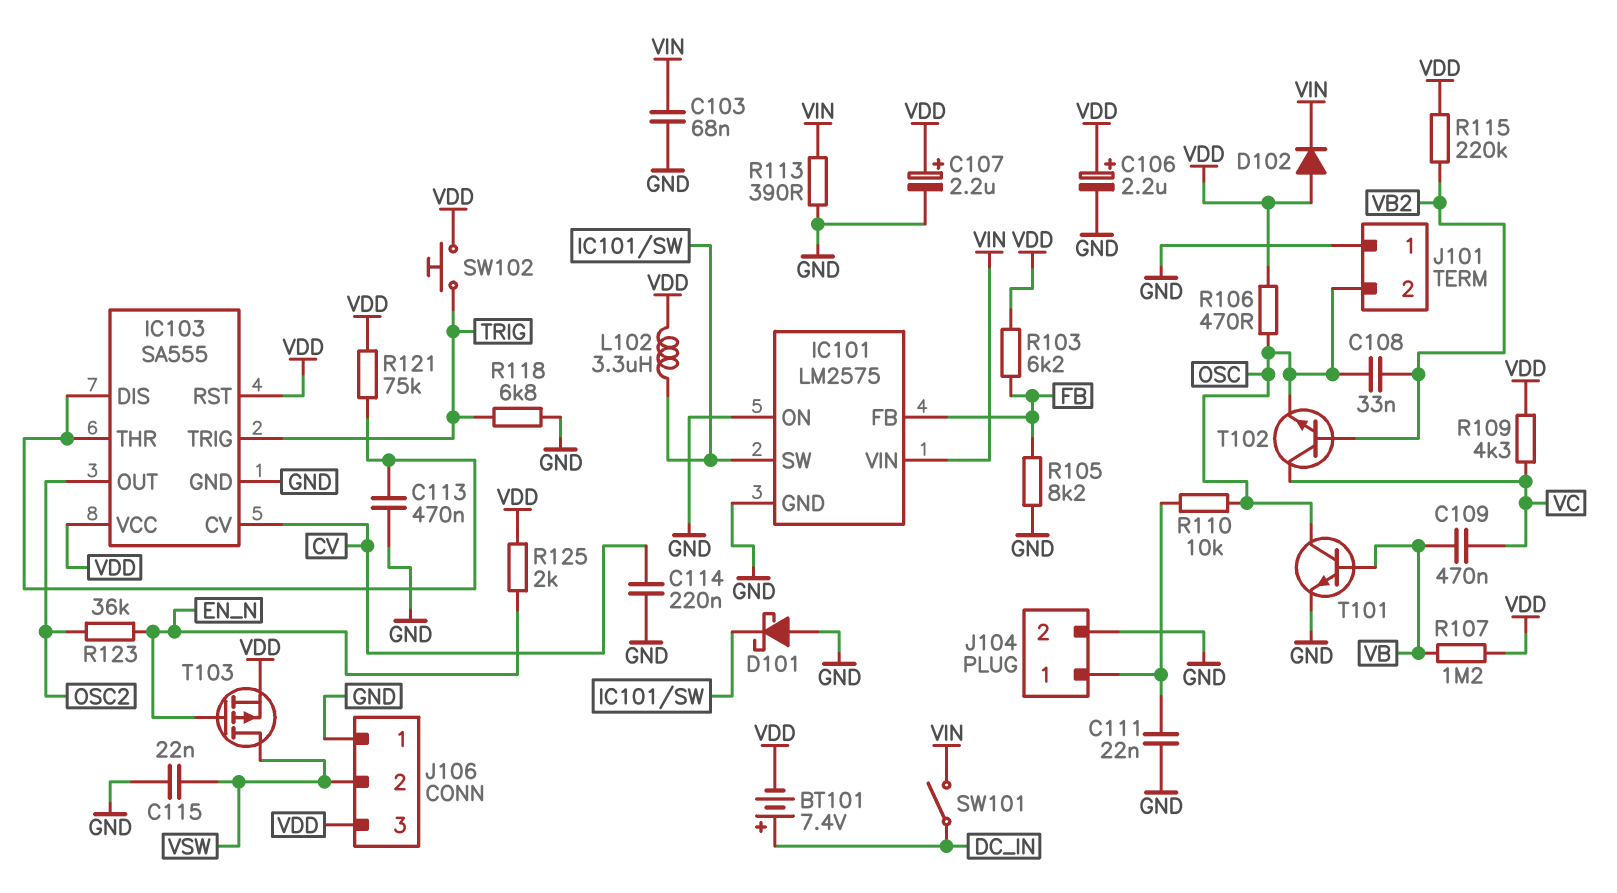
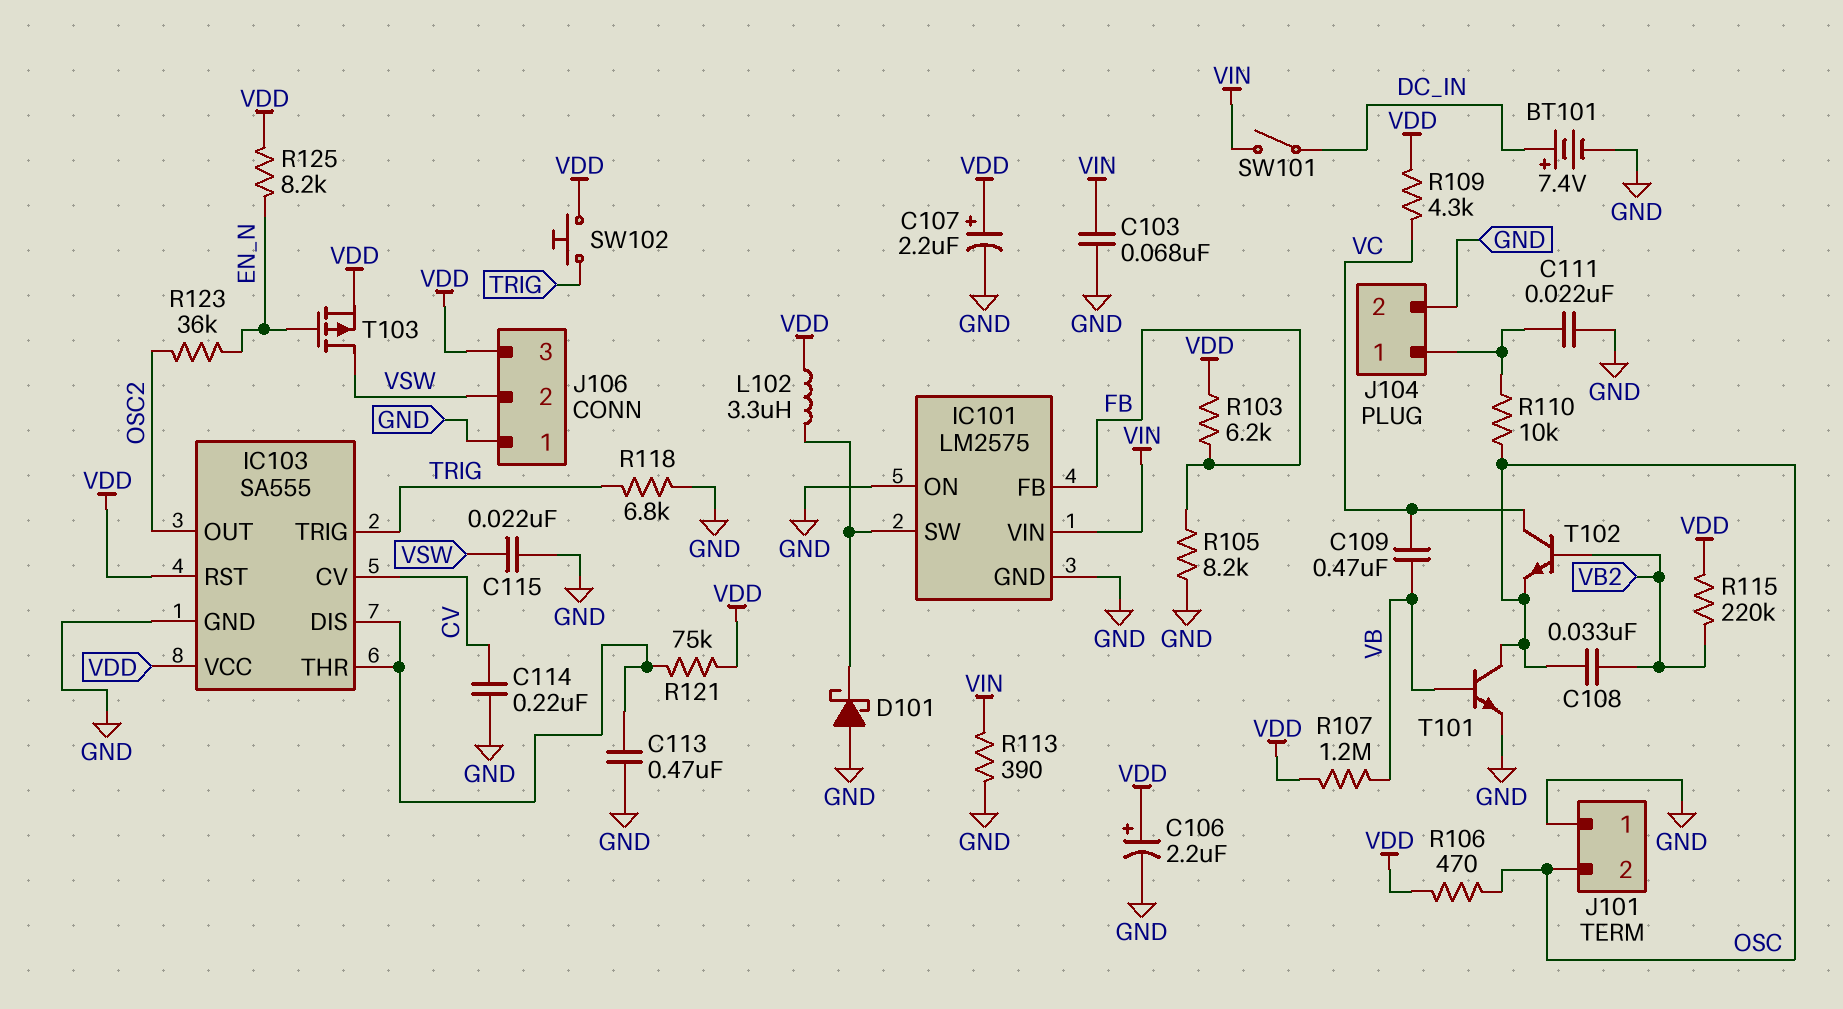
BT101: 7.4V (plus DC_IN, minus VDD) -> 7.4V (plus DC_IN, minus GND)
D102: diode (A VDD, K VIN) -> none
R125: 2k (EN_N, VDD) -> 8.2k (EN_N, VDD)

